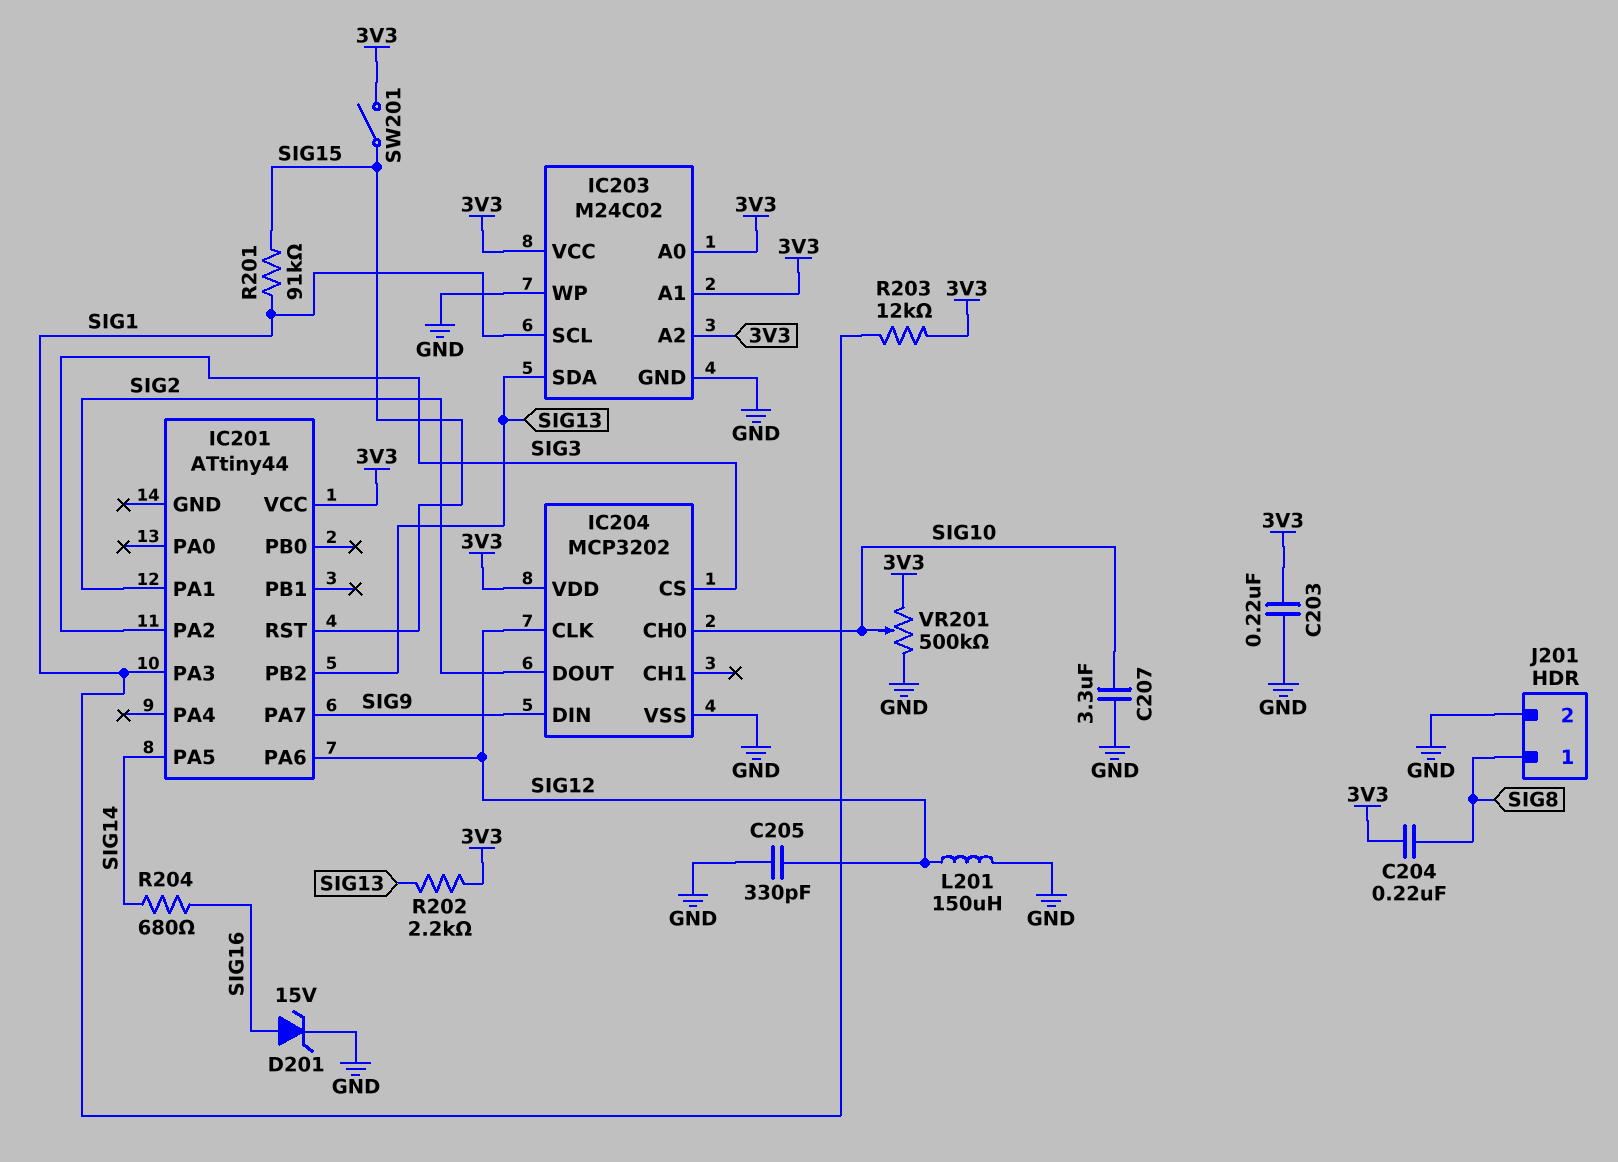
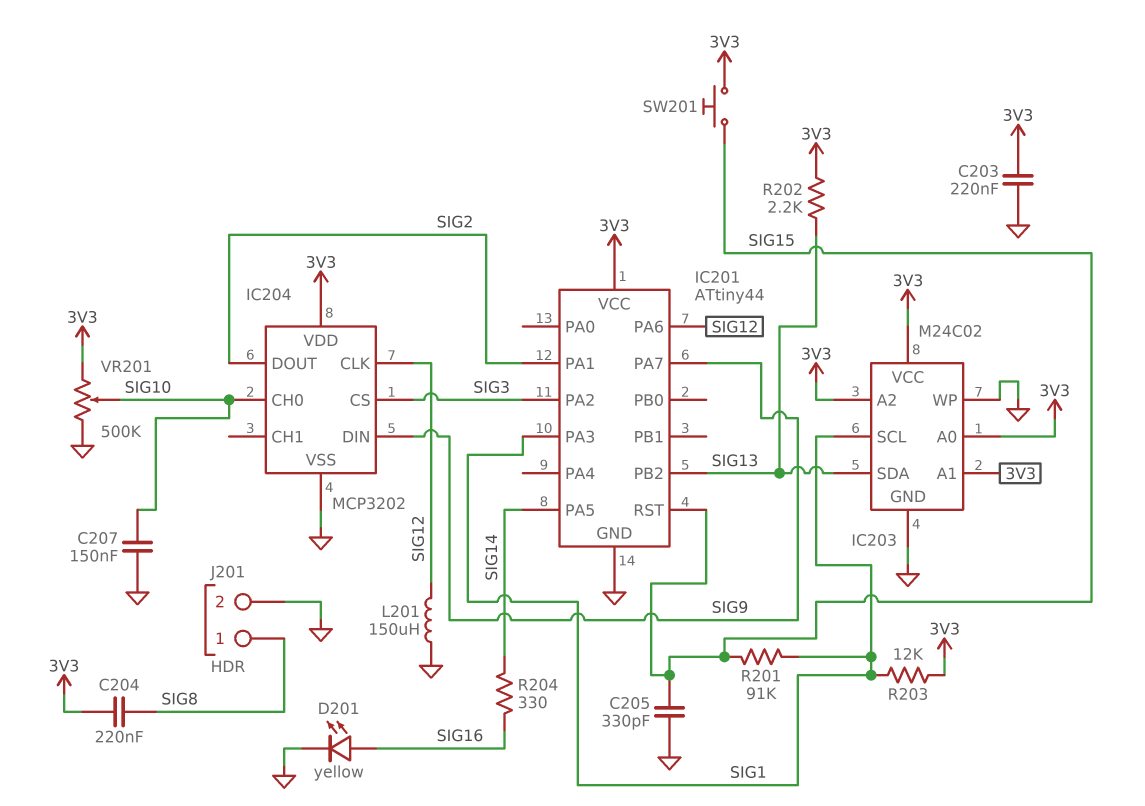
C205: 330pF (GND, SIG12) -> 330pF (GND, SIG15)
C207: 3.3uF (GND, SIG10) -> 150nF (GND, SIG10)
D201: zener 15V (A SIG16, K GND) -> LED yellow (A SIG16, K GND)
IC201 pin GND: none -> GND
R204: 680 (SIG14, SIG16) -> 330 (SIG14, SIG16)
SW201: switch (3V3, SIG15) -> button (3V3, SIG15)

